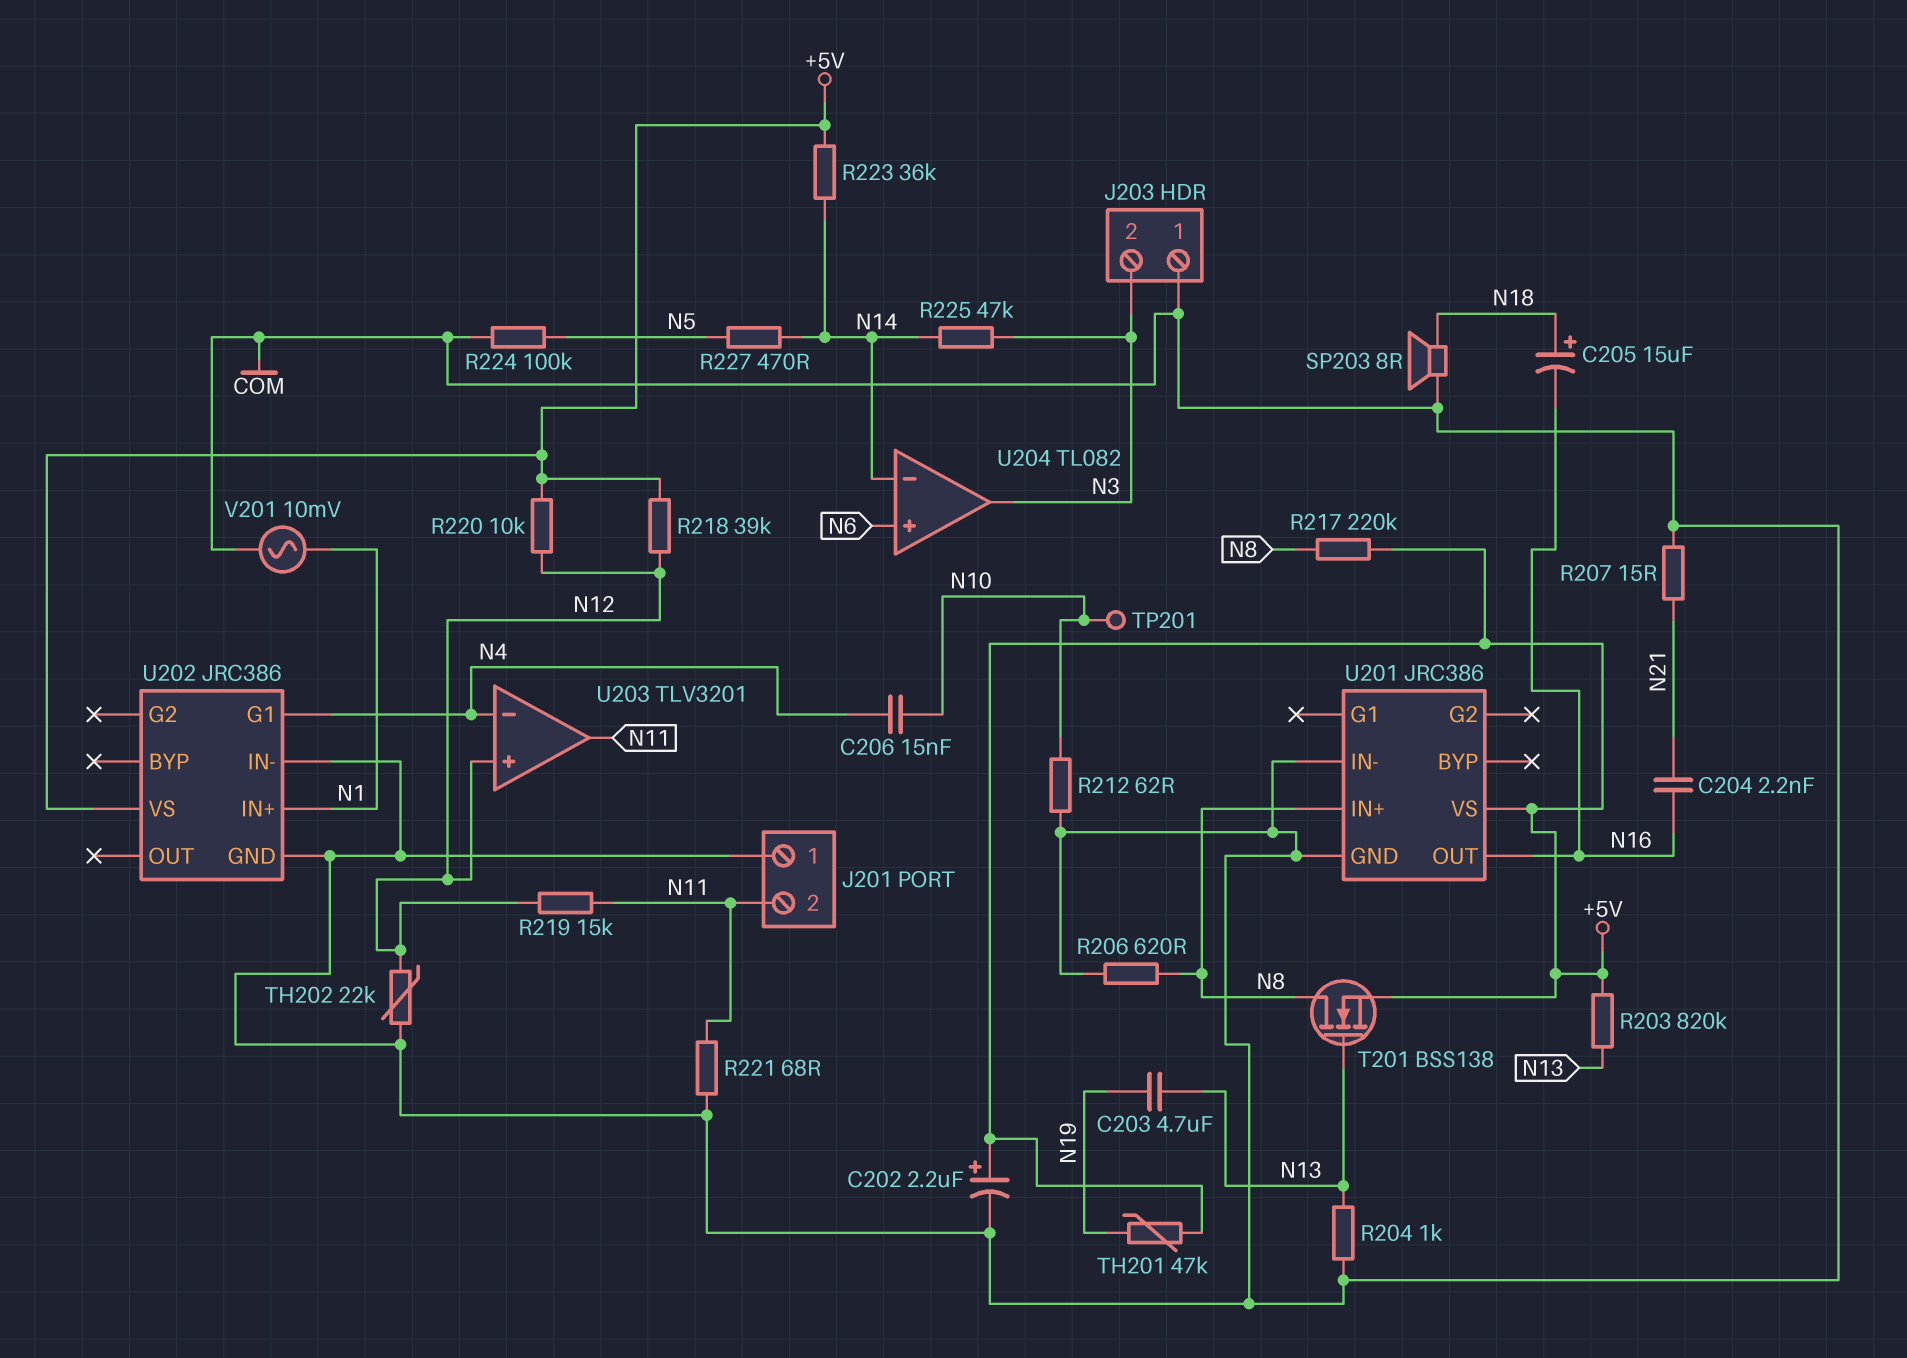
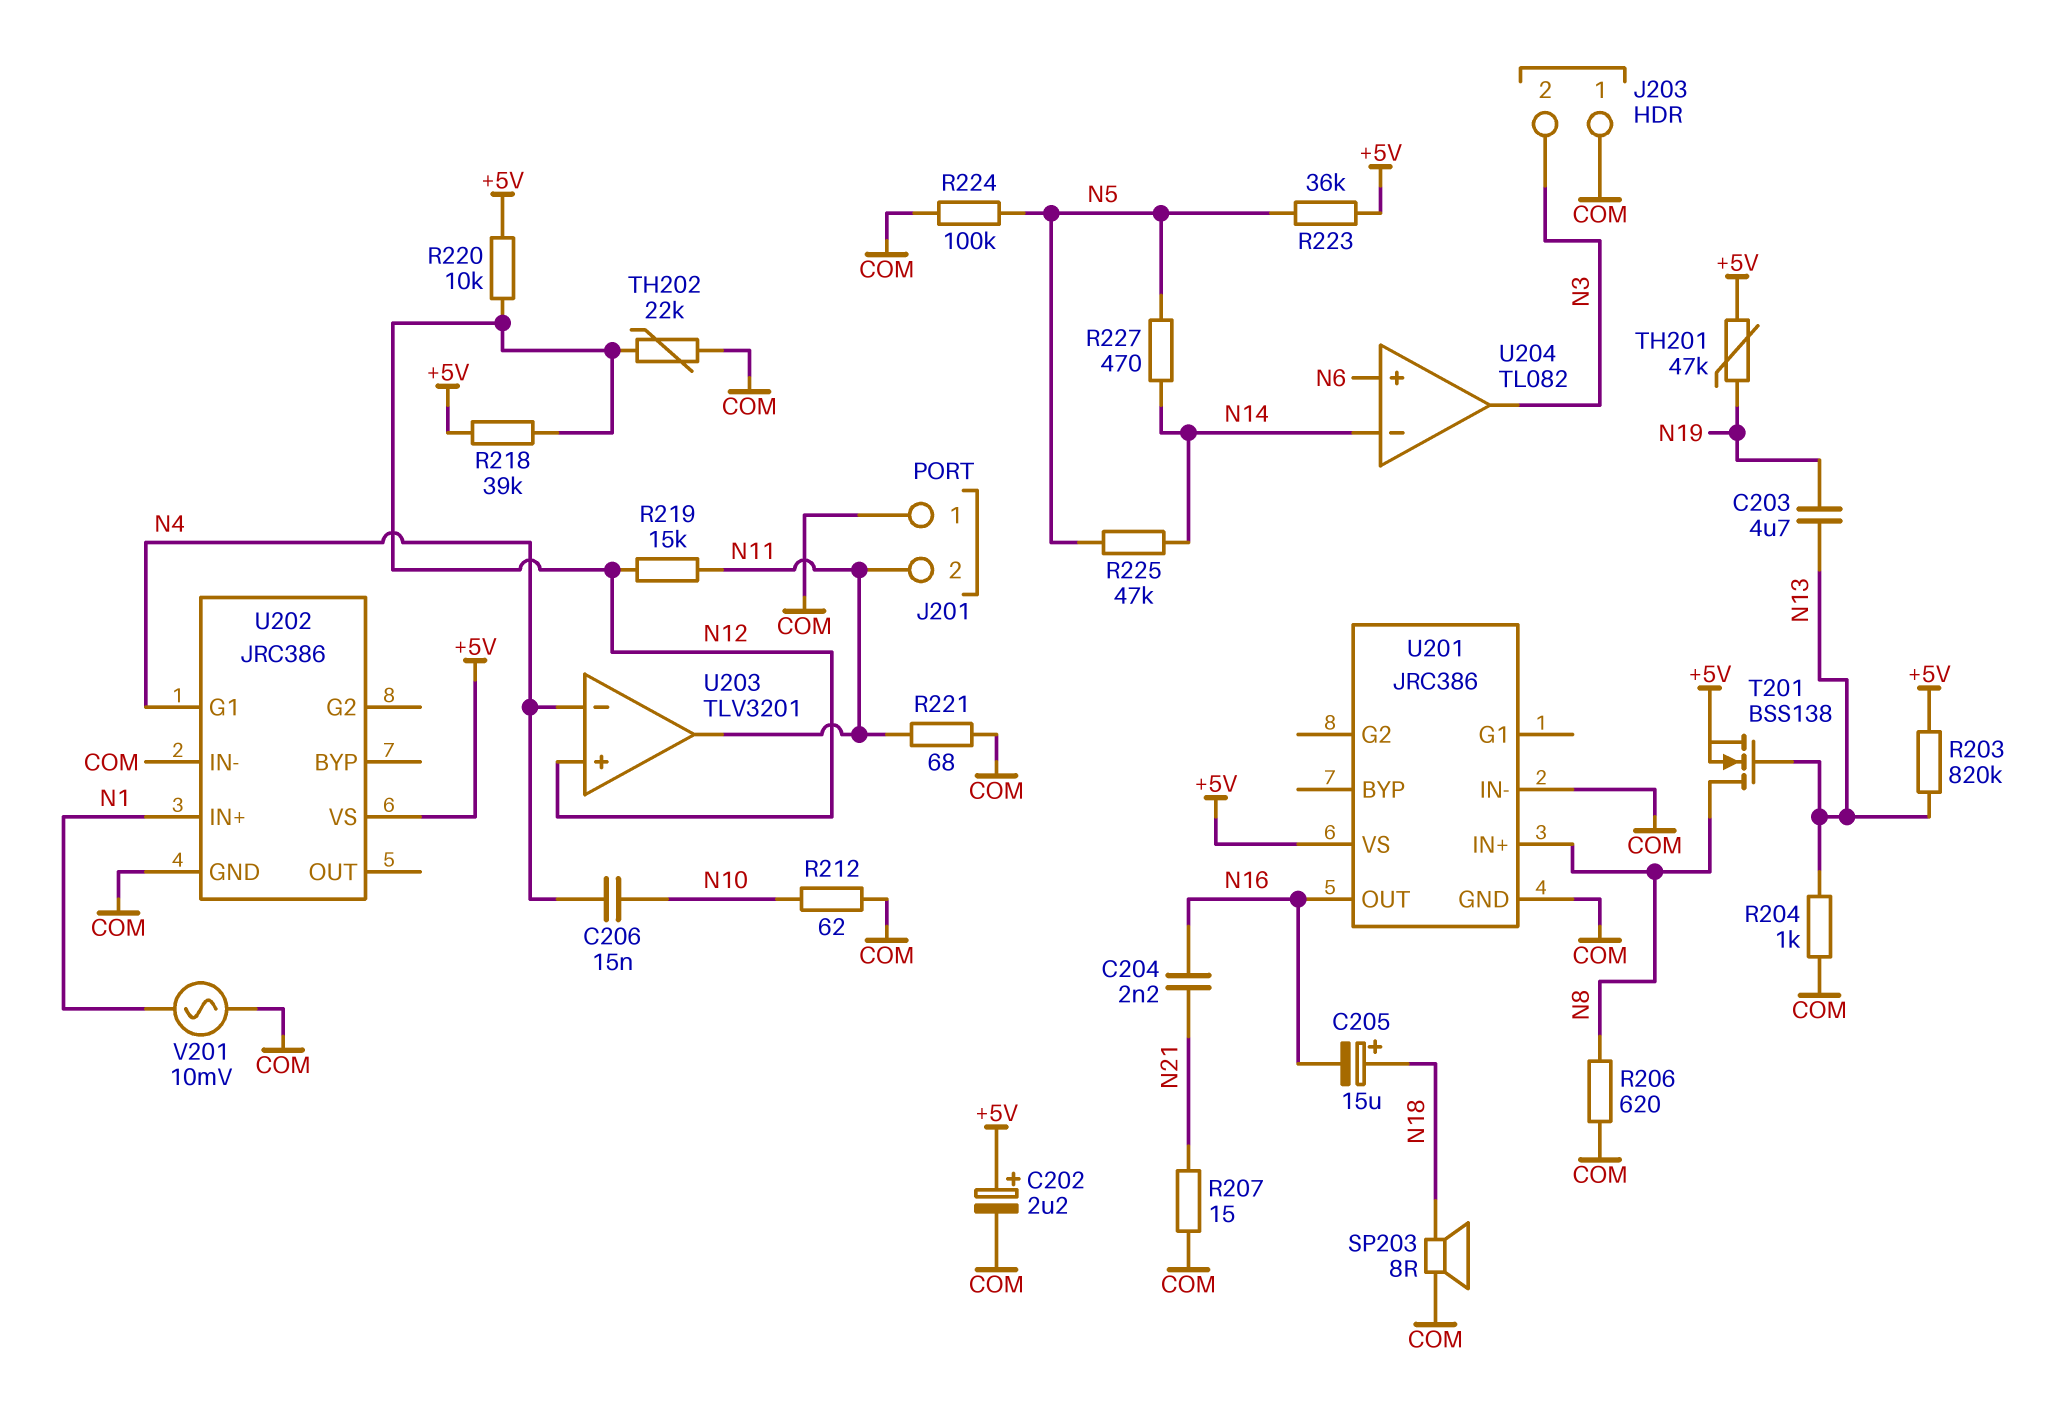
R217: 220k (+5V, N8) -> none
R223: 36k (+5V, N14) -> 36k (+5V, N5)
R225: 47k (N3, N14) -> 47k (N5, N14)
TP201: test point (N10) -> none

